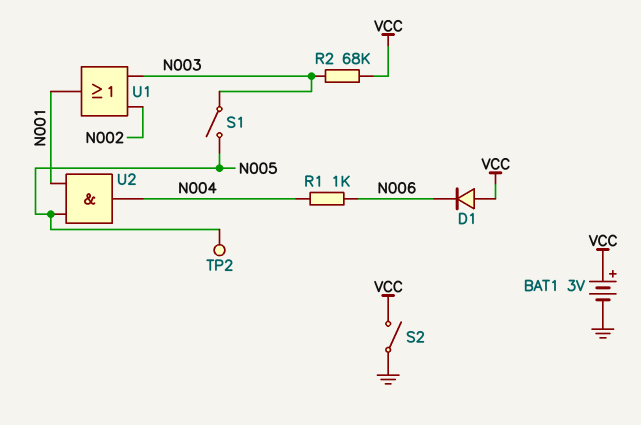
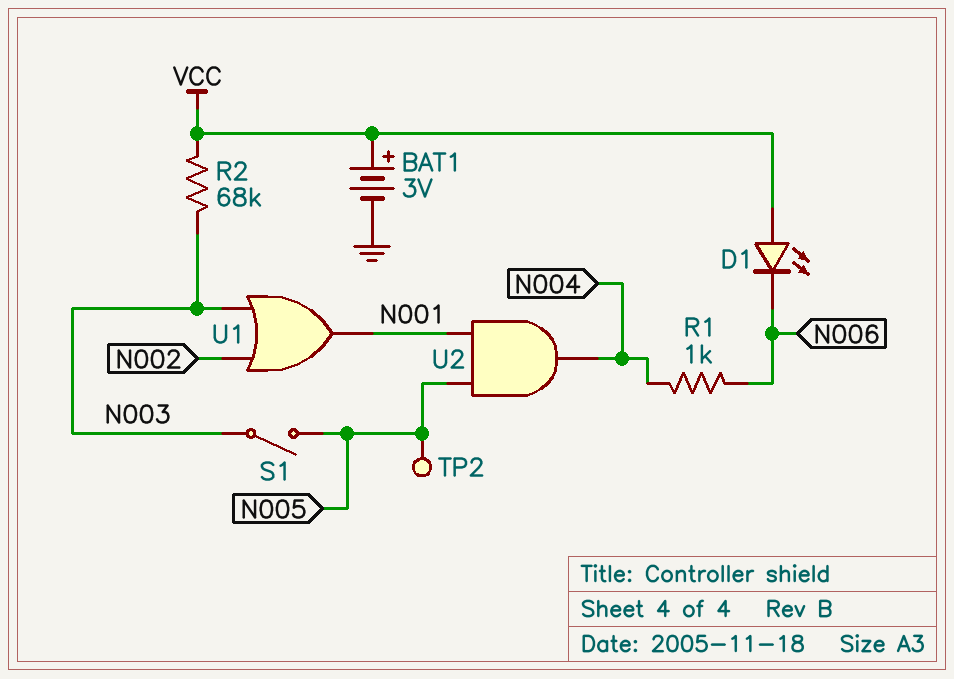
D1: diode (A VCC, K N006) -> LED (A VCC, K N006)
S2: switch (GND, VCC) -> none

